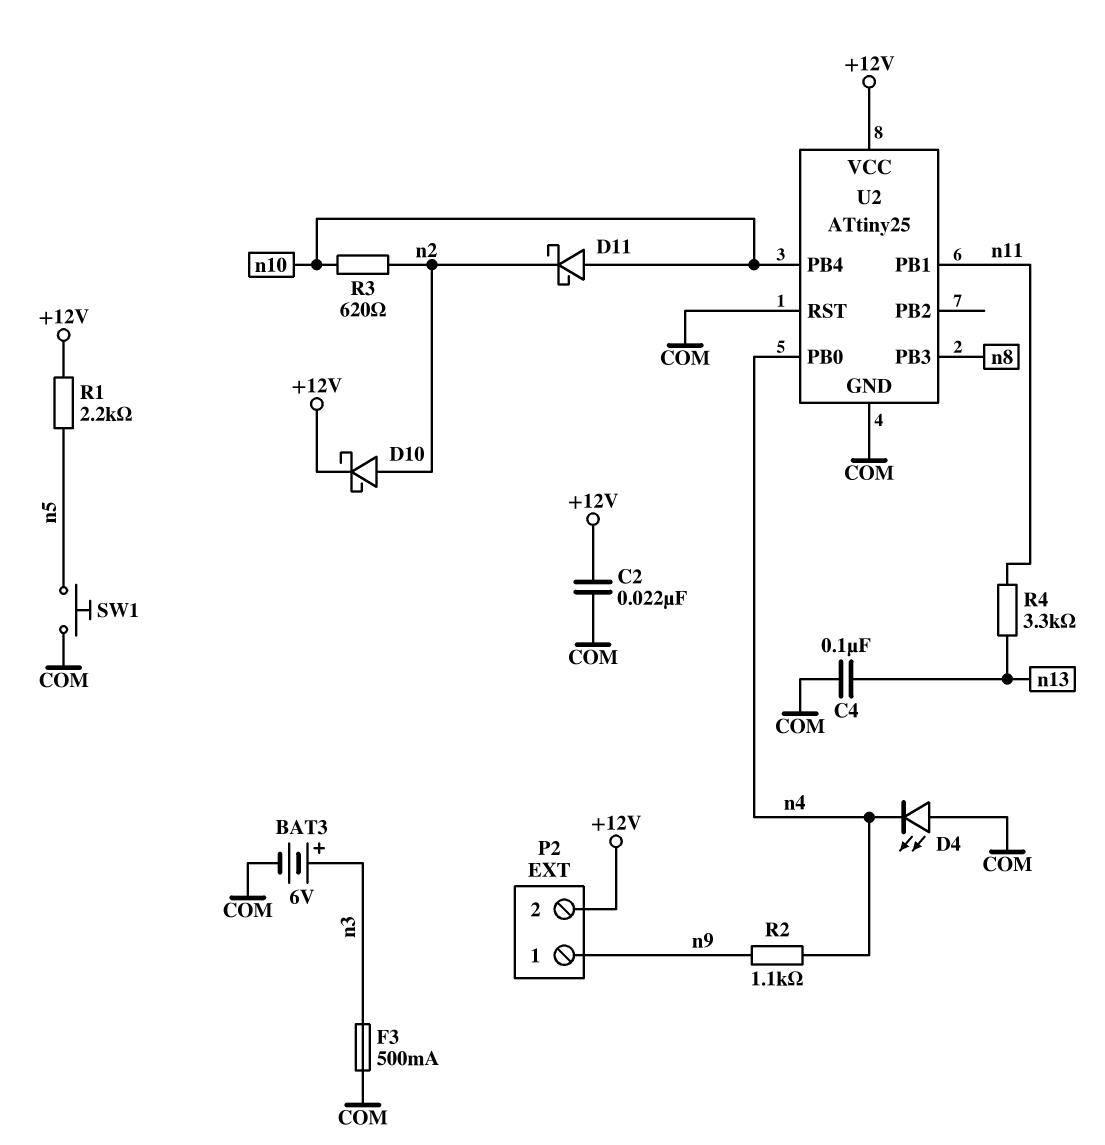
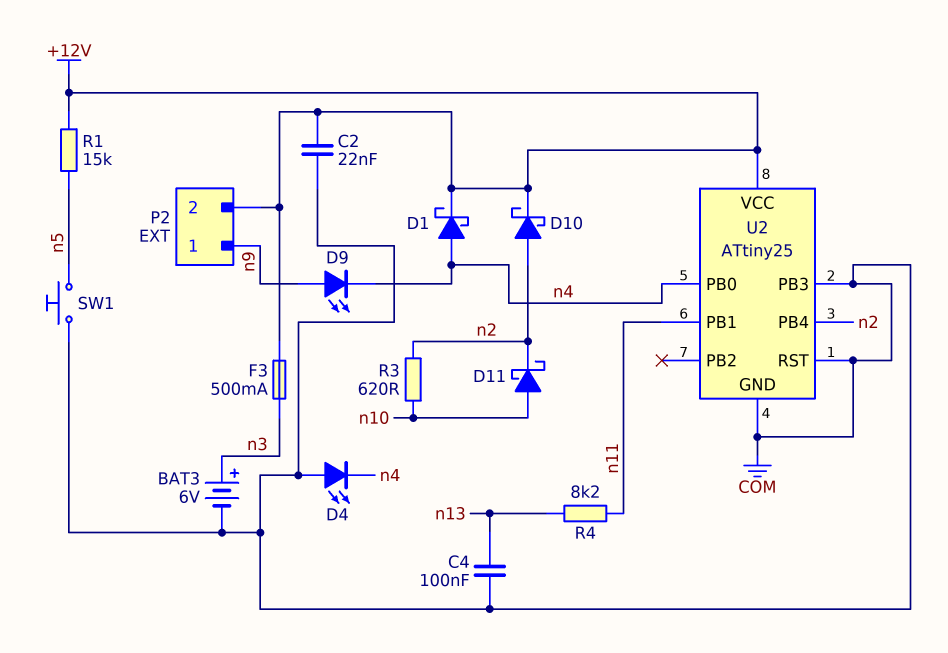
D1: none -> schottky (A n4, K +12V)
D9: none -> LED (A n9, K n4)
F3: 500mA (COM, n3) -> 500mA (+12V, n3)
R1: 2.2k (+12V, n5) -> 15k (+12V, n5)
R2: 1.1k (n4, n9) -> none
R4: 3.3k (n11, n13) -> 8.2k (n11, n13)
U2 pin PB3: n8 -> COM
U2 pin PB4: n10 -> n2

